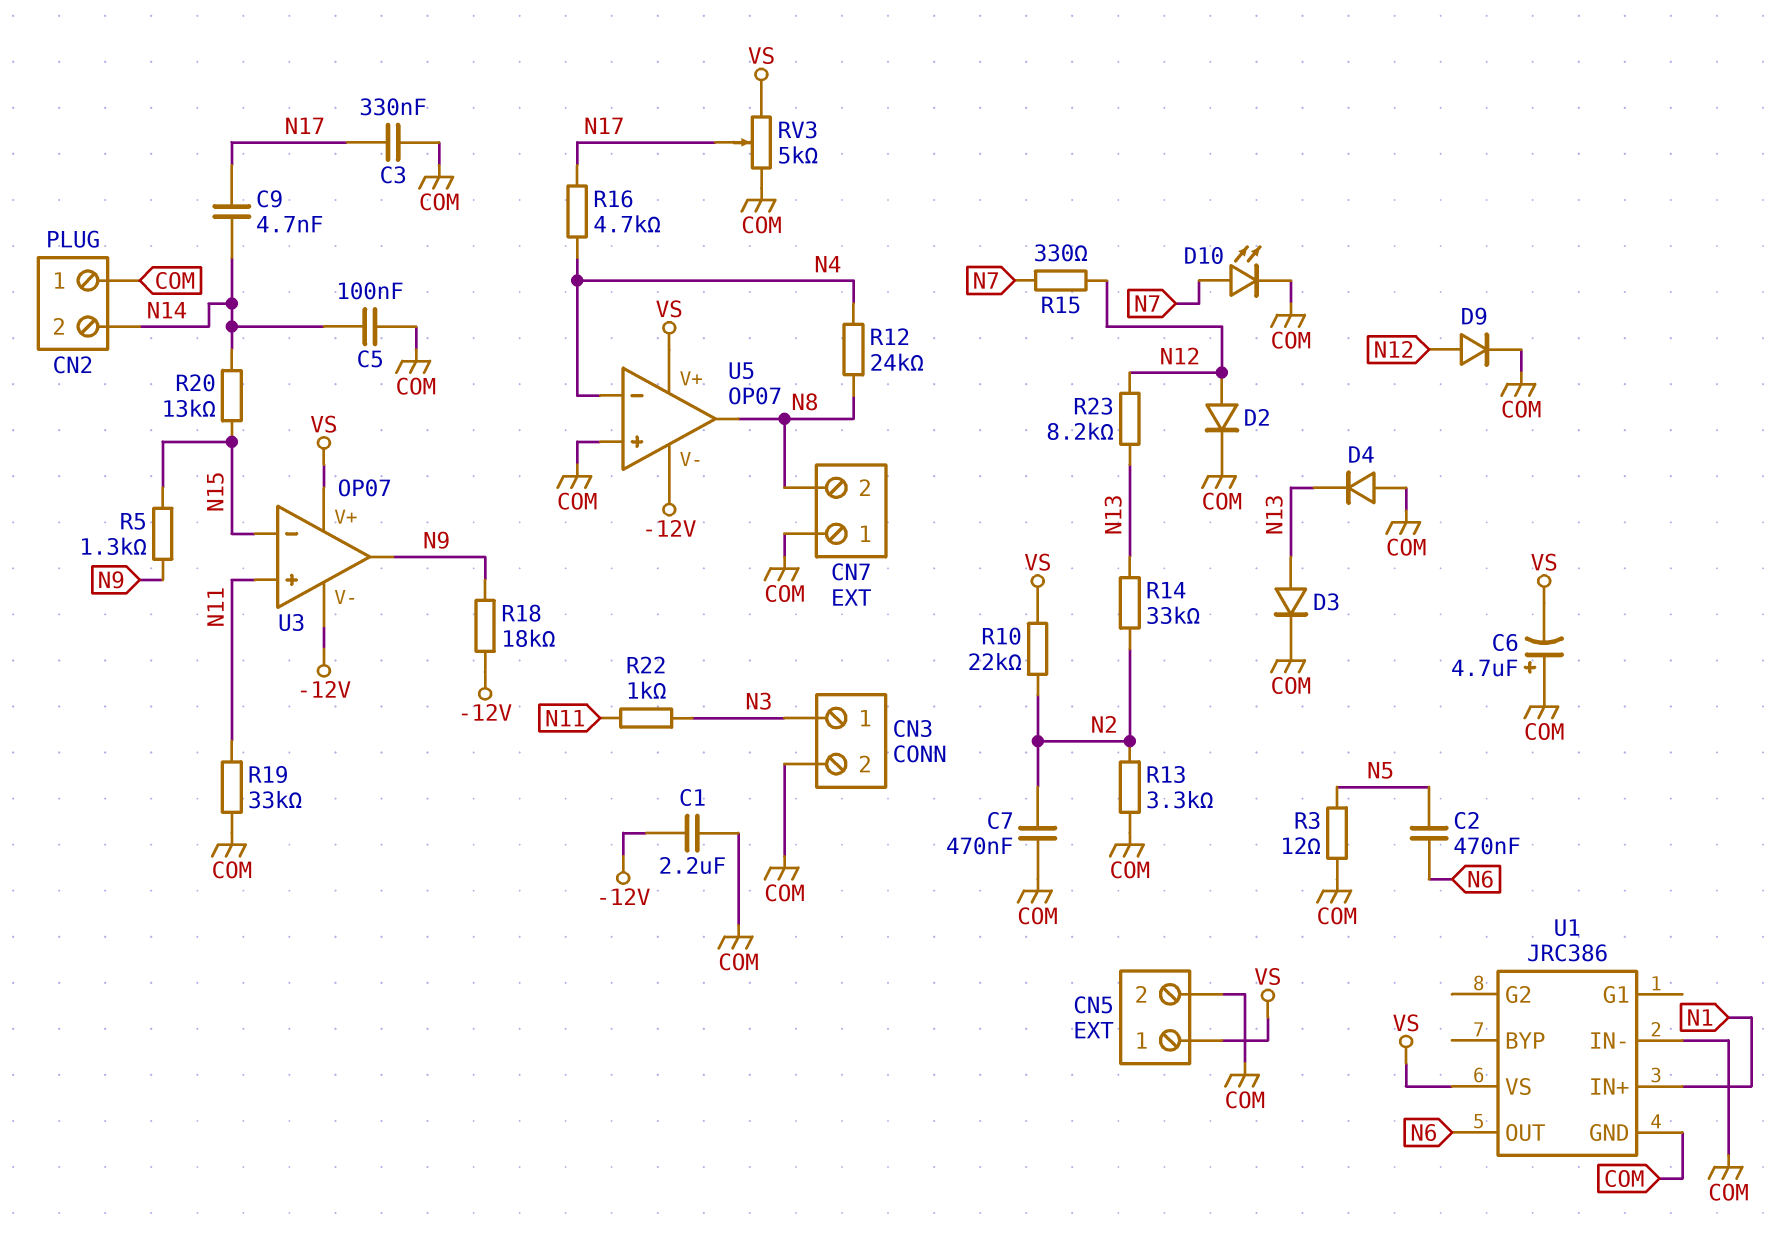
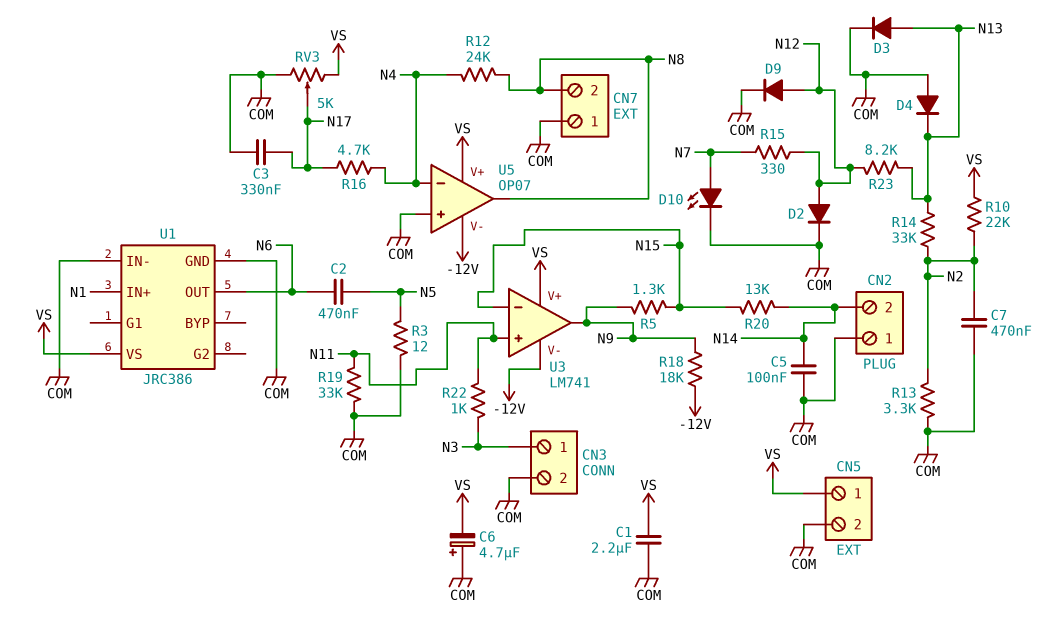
C1: 2.2uF (-12V, COM) -> 2.2uF (COM, VS)
C9: 4.7nF (N14, N17) -> none
U3: OP07 -> LM741

